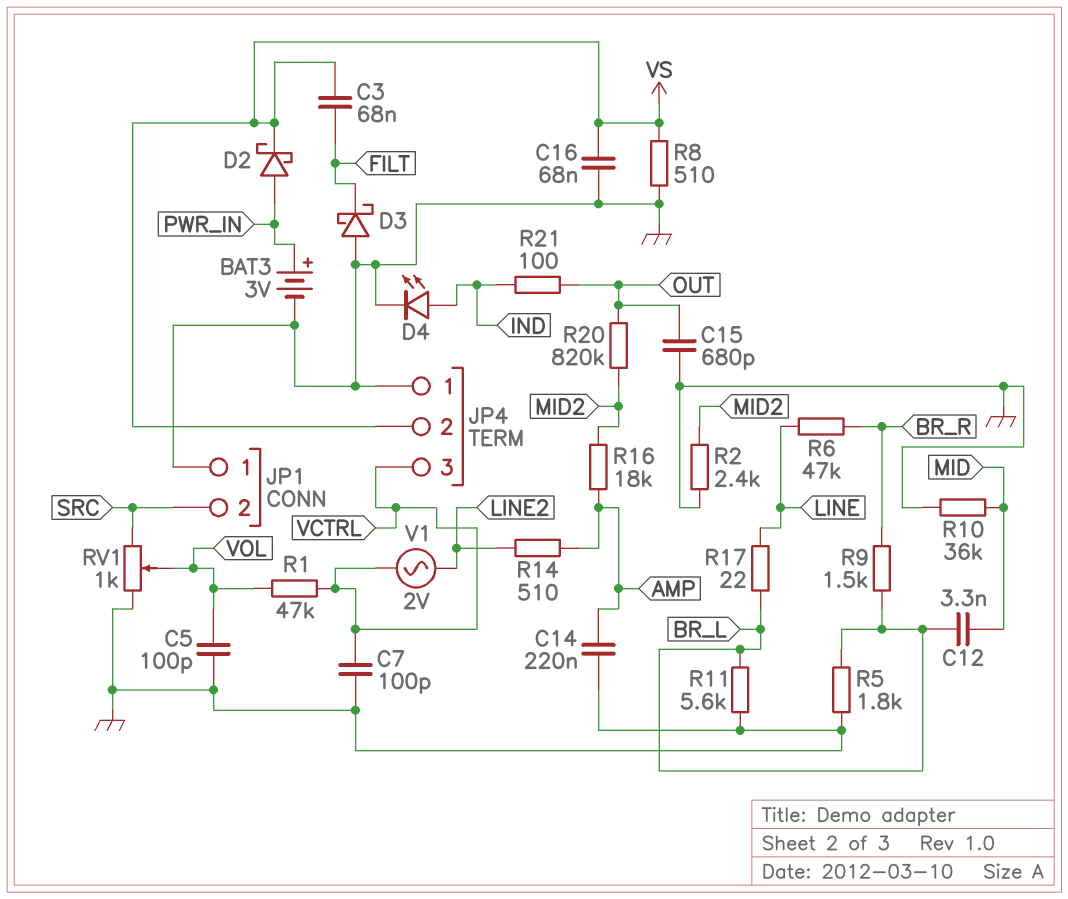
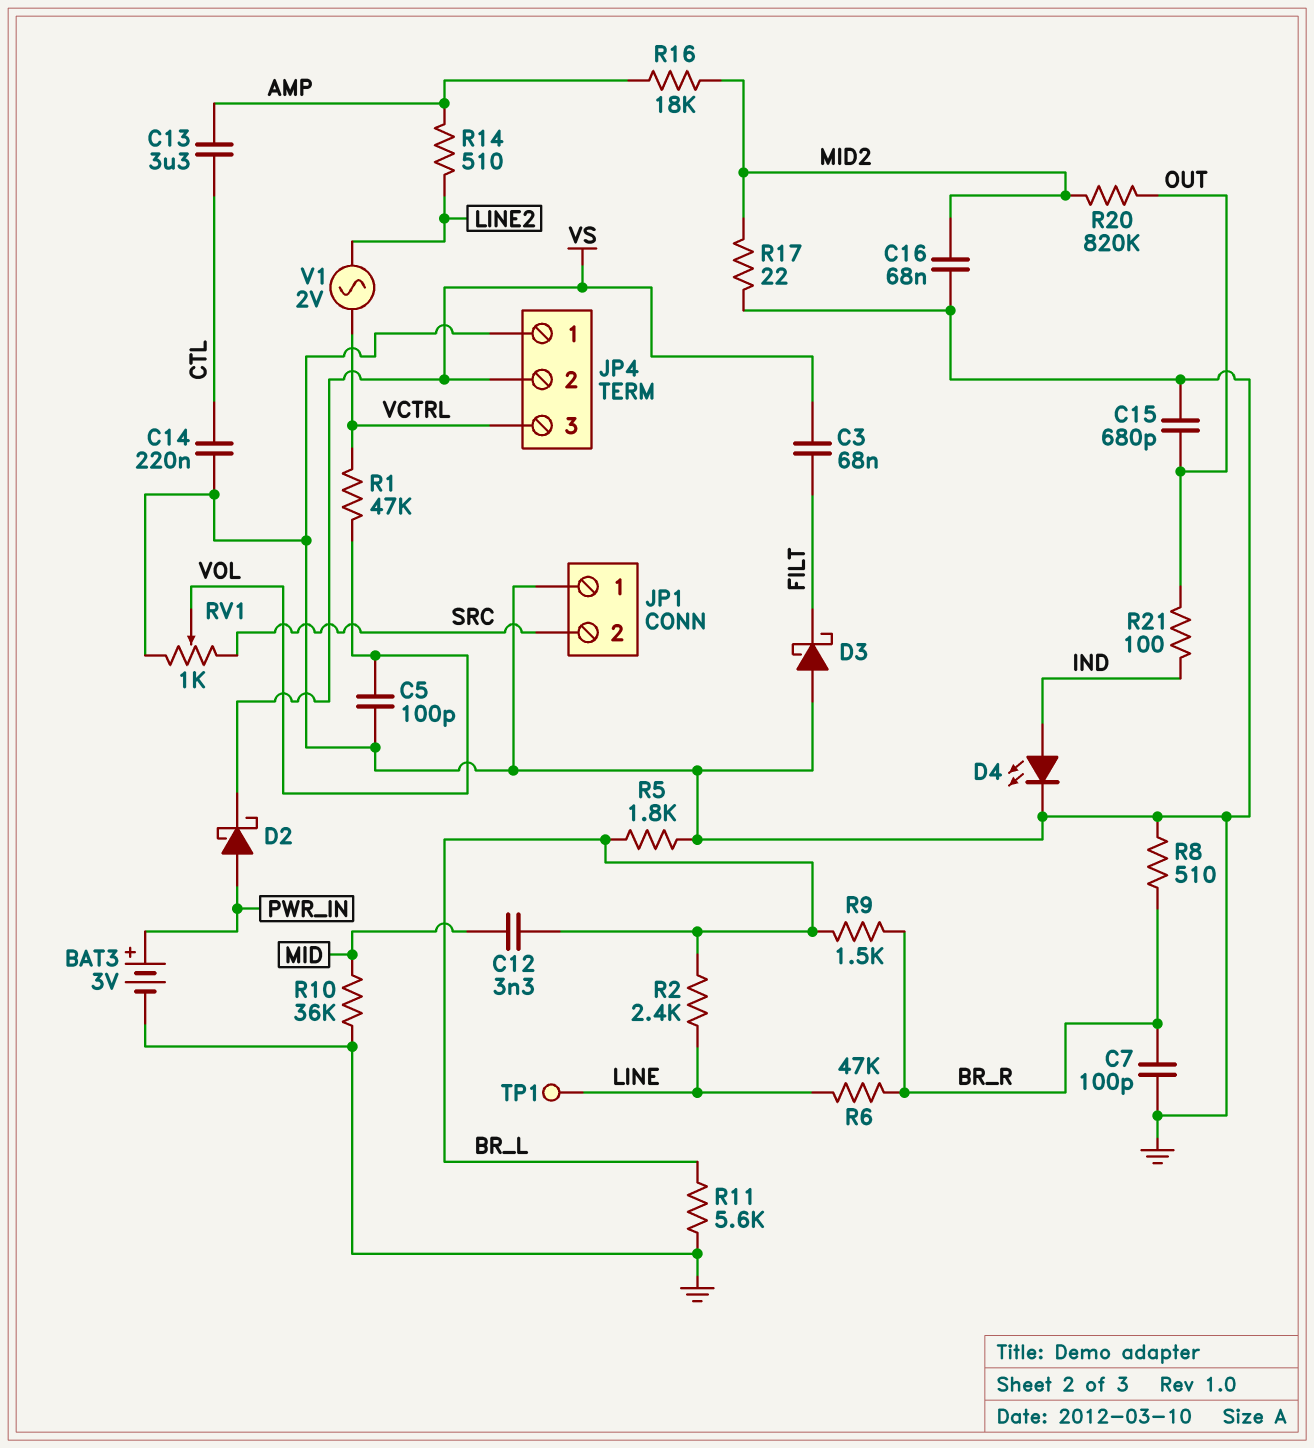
C7: 100pF (GND, VCTRL) -> 100pF (BR_R, GND)
C13: none -> 3.3uF (AMP, CTL)
C14: 220nF (AMP, GND) -> 220nF (CTL, GND)
C16: 68nF (GND, VS) -> 68nF (GND, MID2)
R2: 2.4k (GND, MID2) -> 2.4k (BR_L, LINE)
R8: 510 (GND, VS) -> 510 (BR_R, GND)
R17: 22 (BR_L, LINE) -> 22 (GND, MID2)
TP1: none -> test point (LINE)

